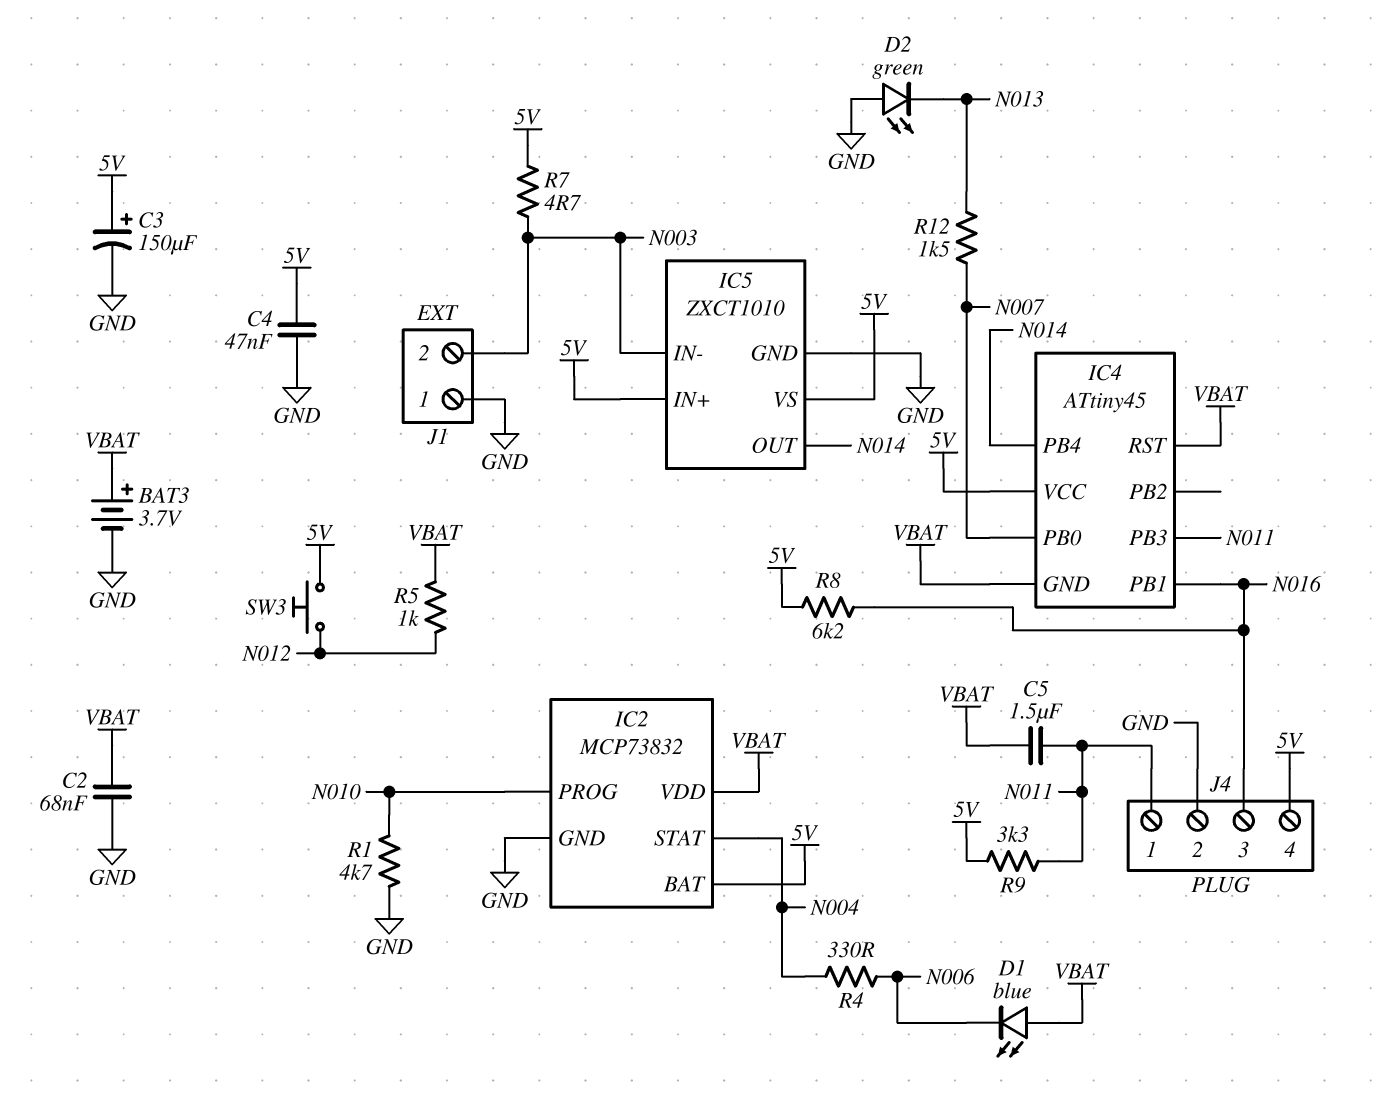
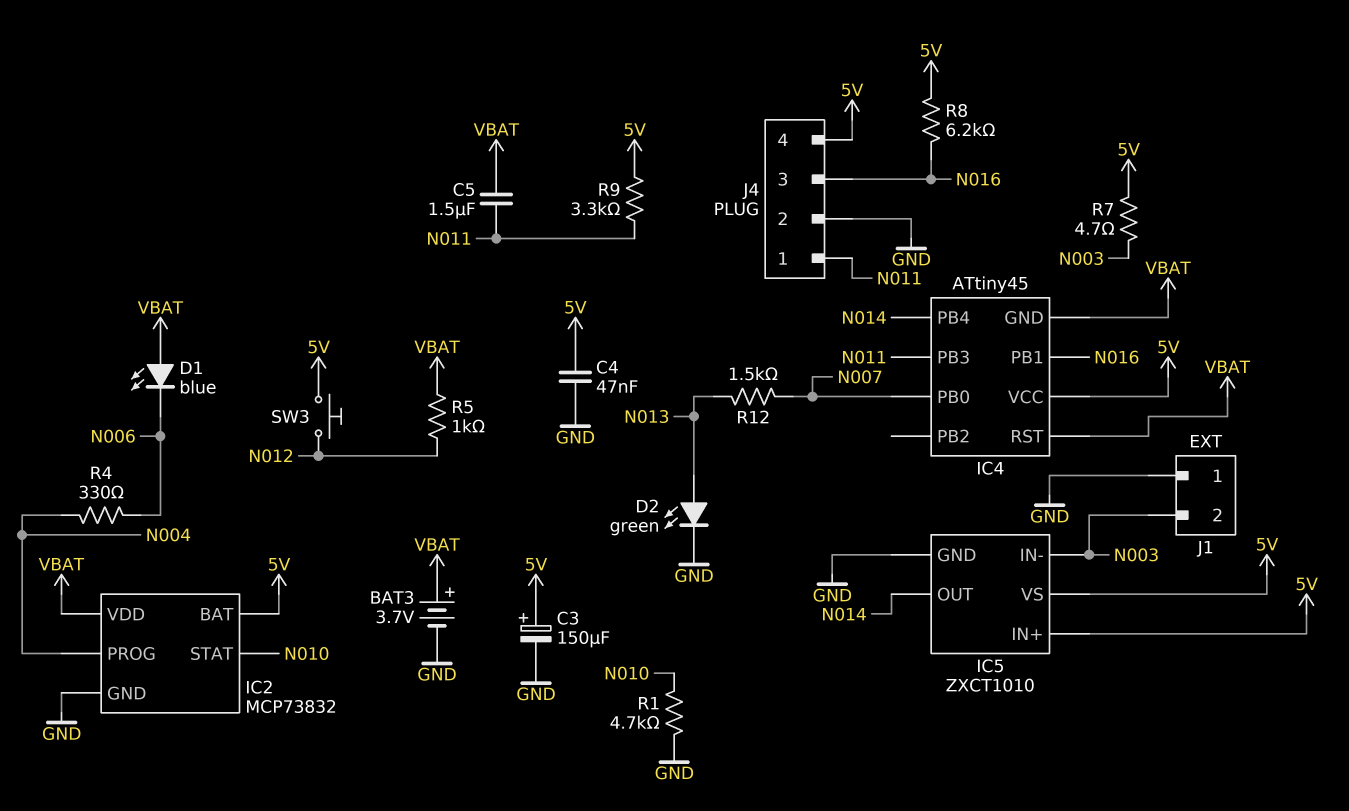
C2: 68nF (GND, VBAT) -> none
D2: LED green (A GND, K N013) -> LED green (A N013, K GND)
IC2 pin PROG: N010 -> N004
IC2 pin STAT: N004 -> N010

